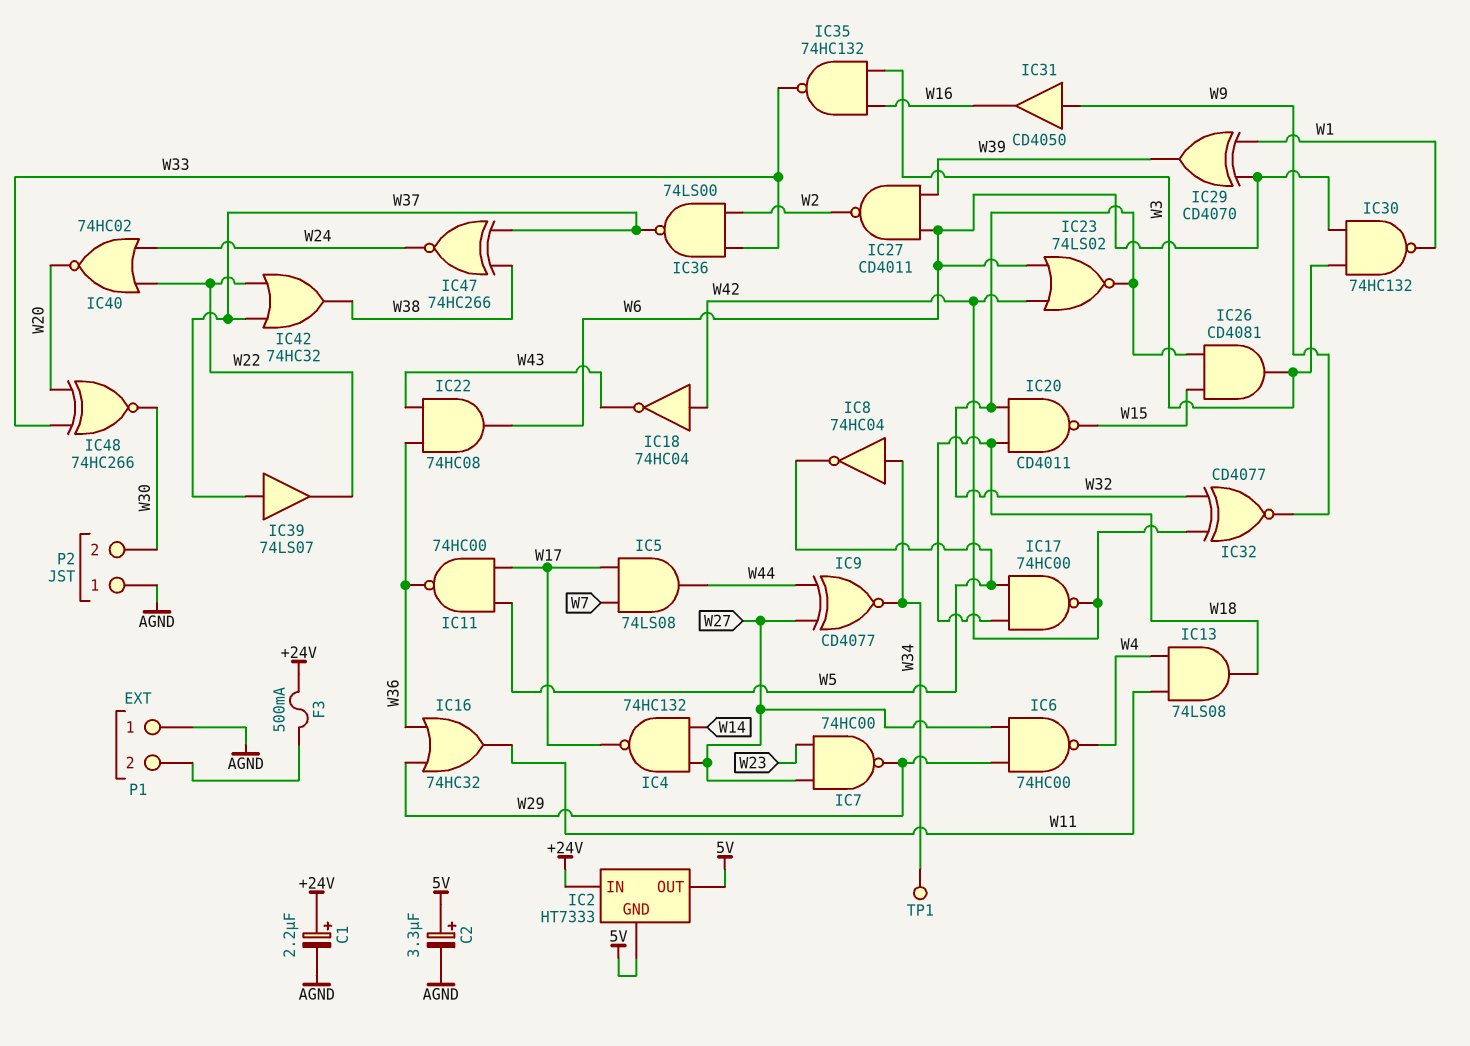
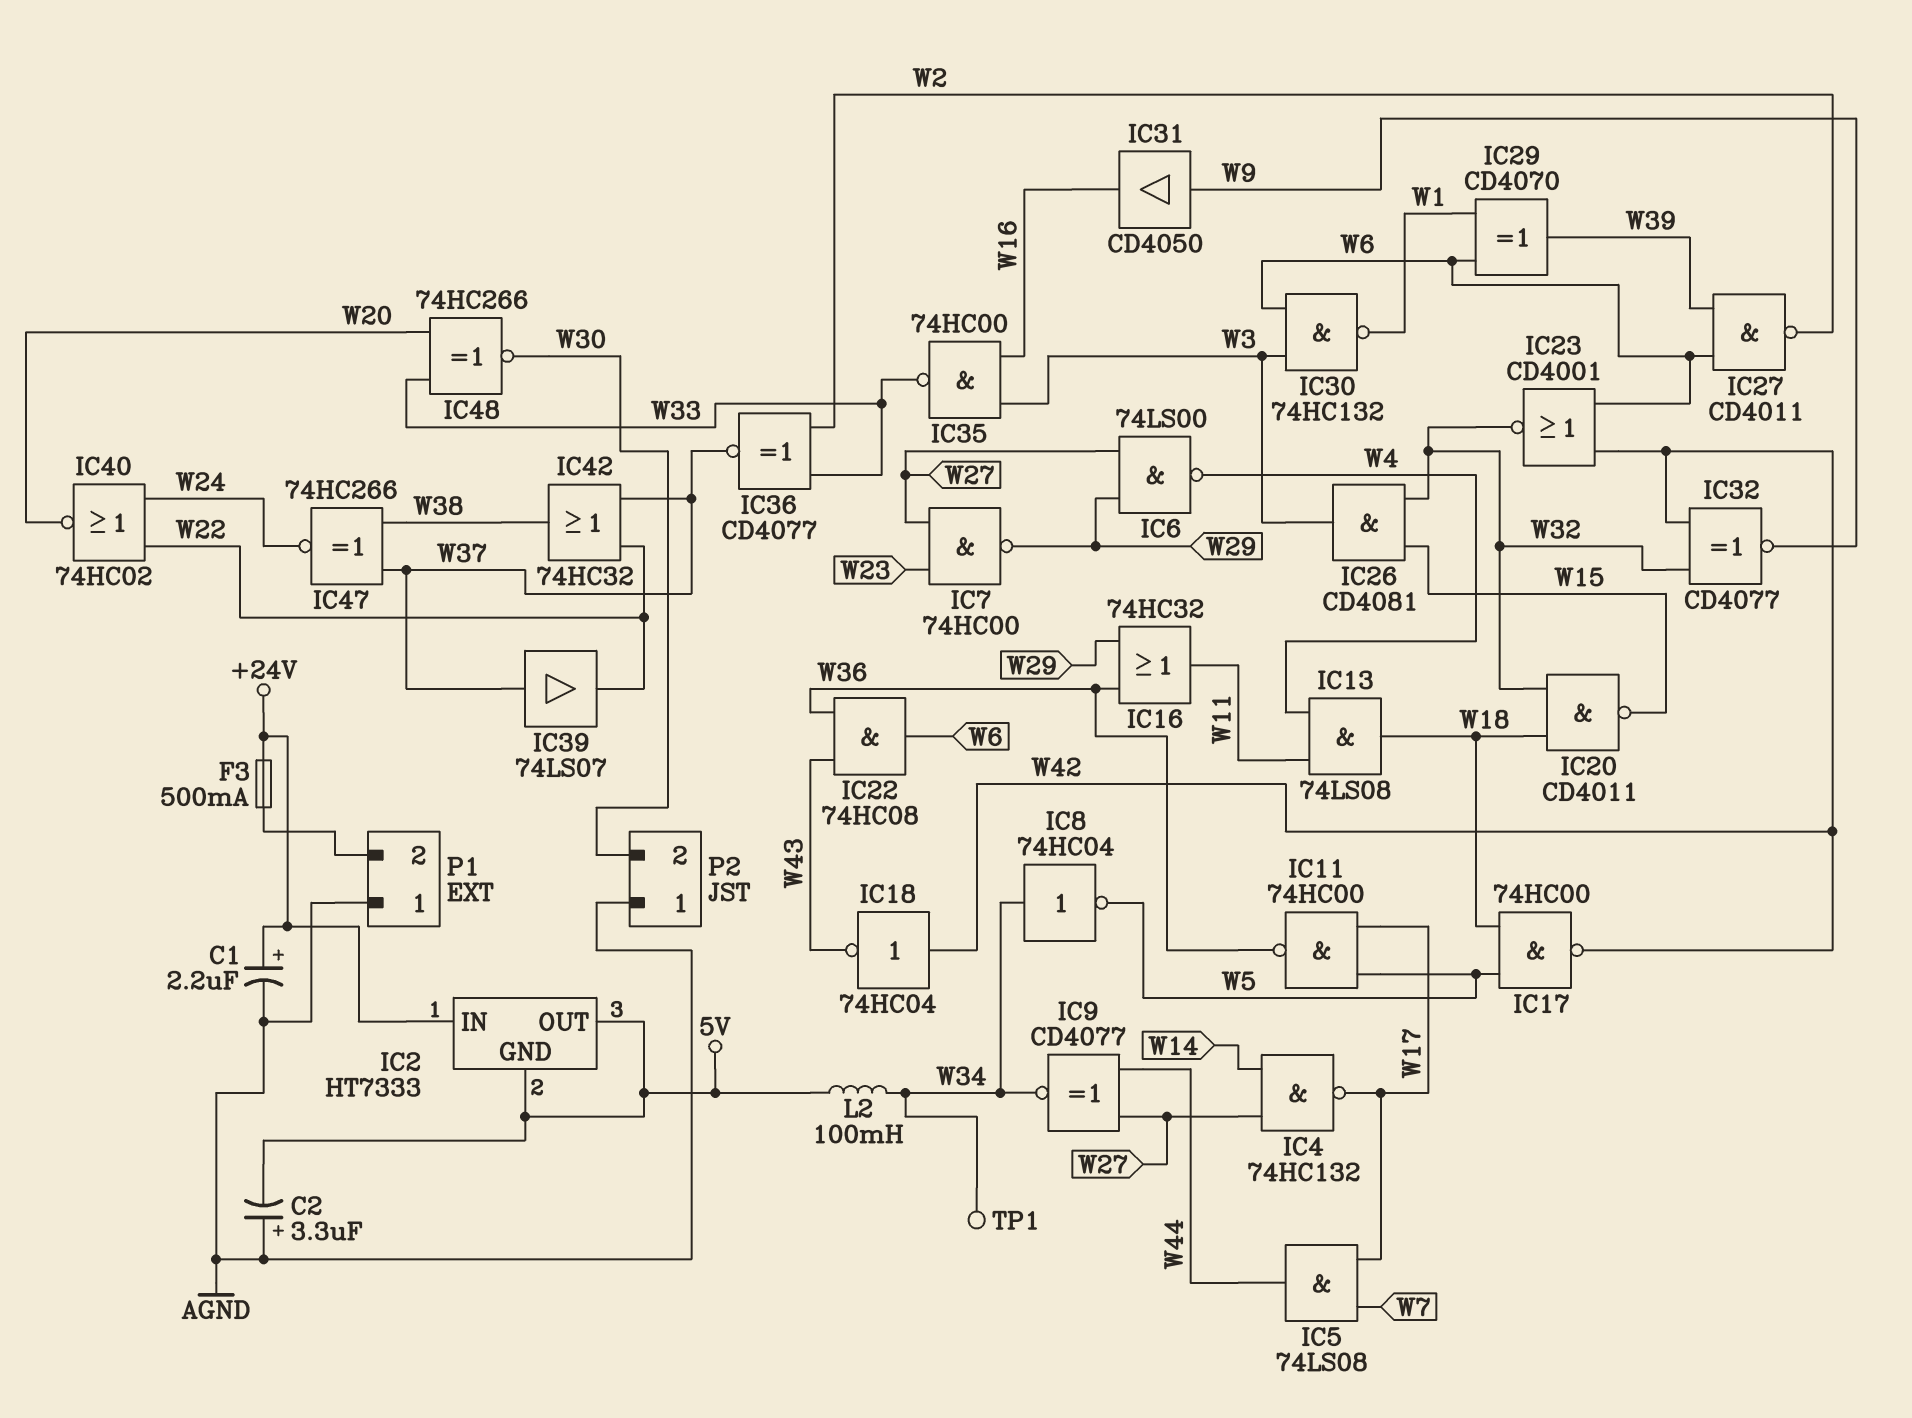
C2: 3.3uF (plus 5V, minus AGND) -> 3.3uF (plus AGND, minus 5V)
IC6: NAND 74HC00 (in W27, in W29, out W4) -> NAND 74LS00 (in W27, in W29, out W4)
IC23: NOR 74LS02 (in W6, in W42, out W32) -> NOR CD4001 (in W6, in W42, out W32)
IC35: NAND 74HC132 (in W3, in W16, out W33) -> NAND 74HC00 (in W3, in W16, out W33)
IC36: NAND 74LS00 (in W2, in W33, out W37) -> XNOR CD4077 (in W2, in W33, out W37)
L2: none -> 100mH (5V, W34)

